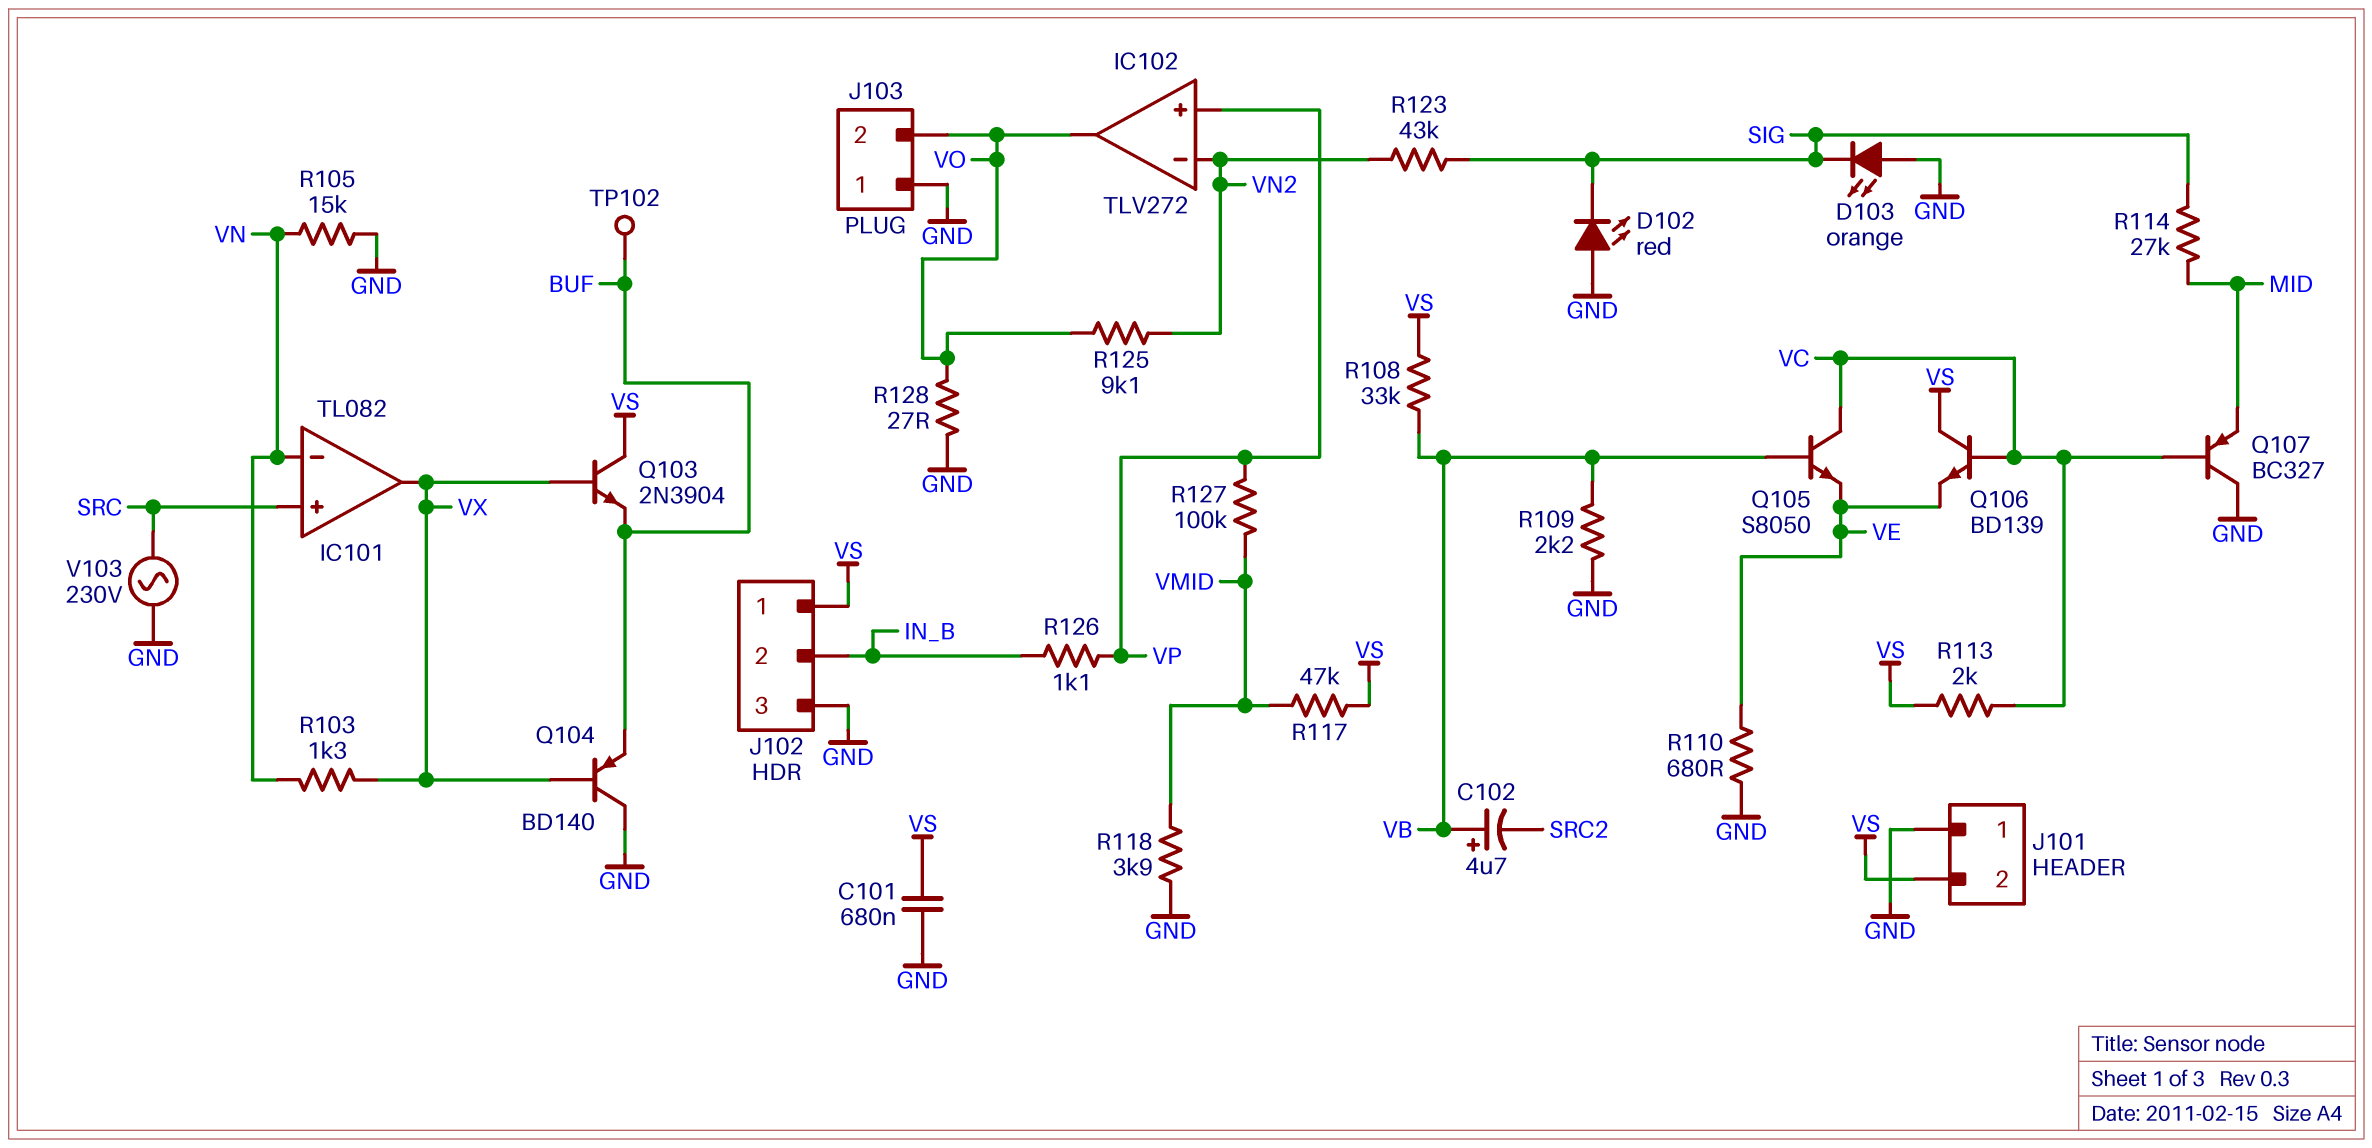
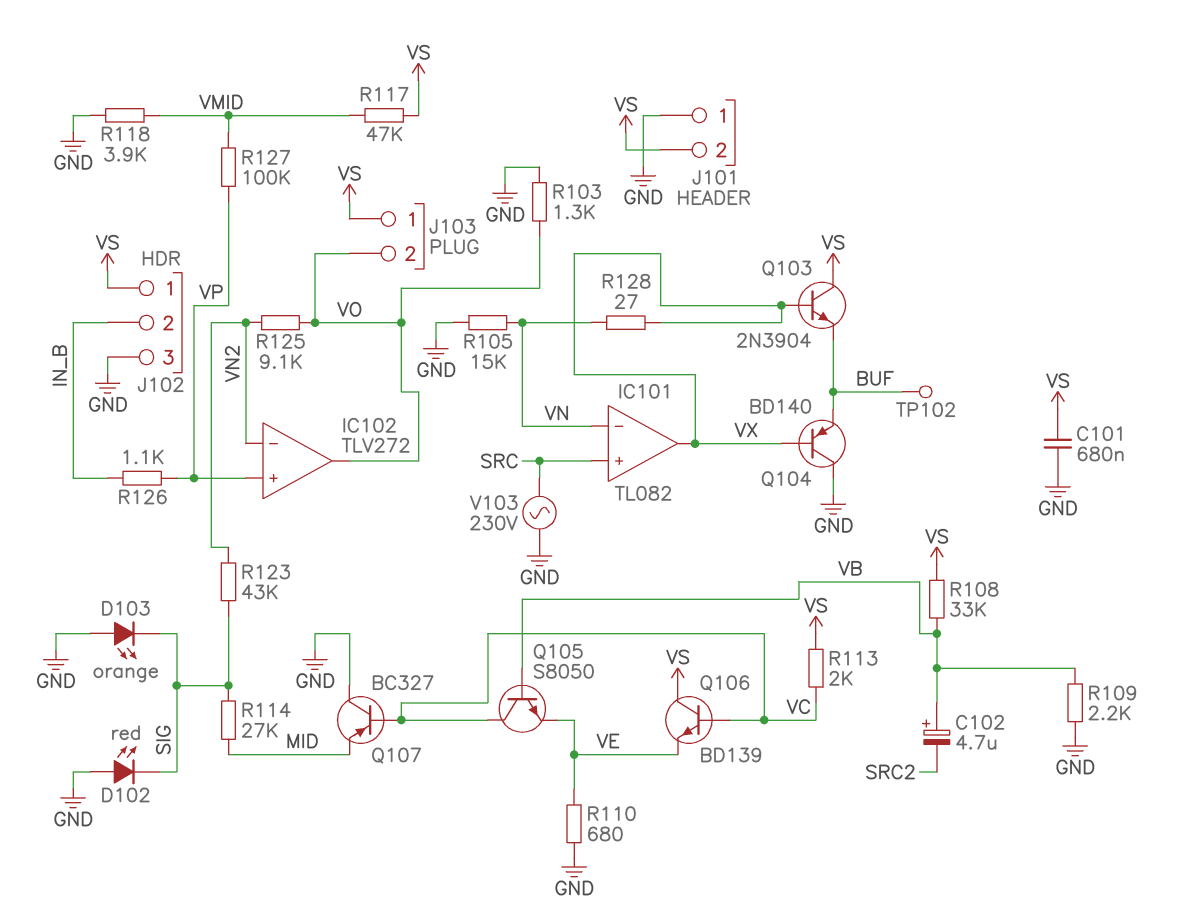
J103 pin 1: GND -> VS
R103: 1.3k (VN, VX) -> 1.3k (GND, VO)
R128: 27 (GND, VO) -> 27 (VN, VX)

